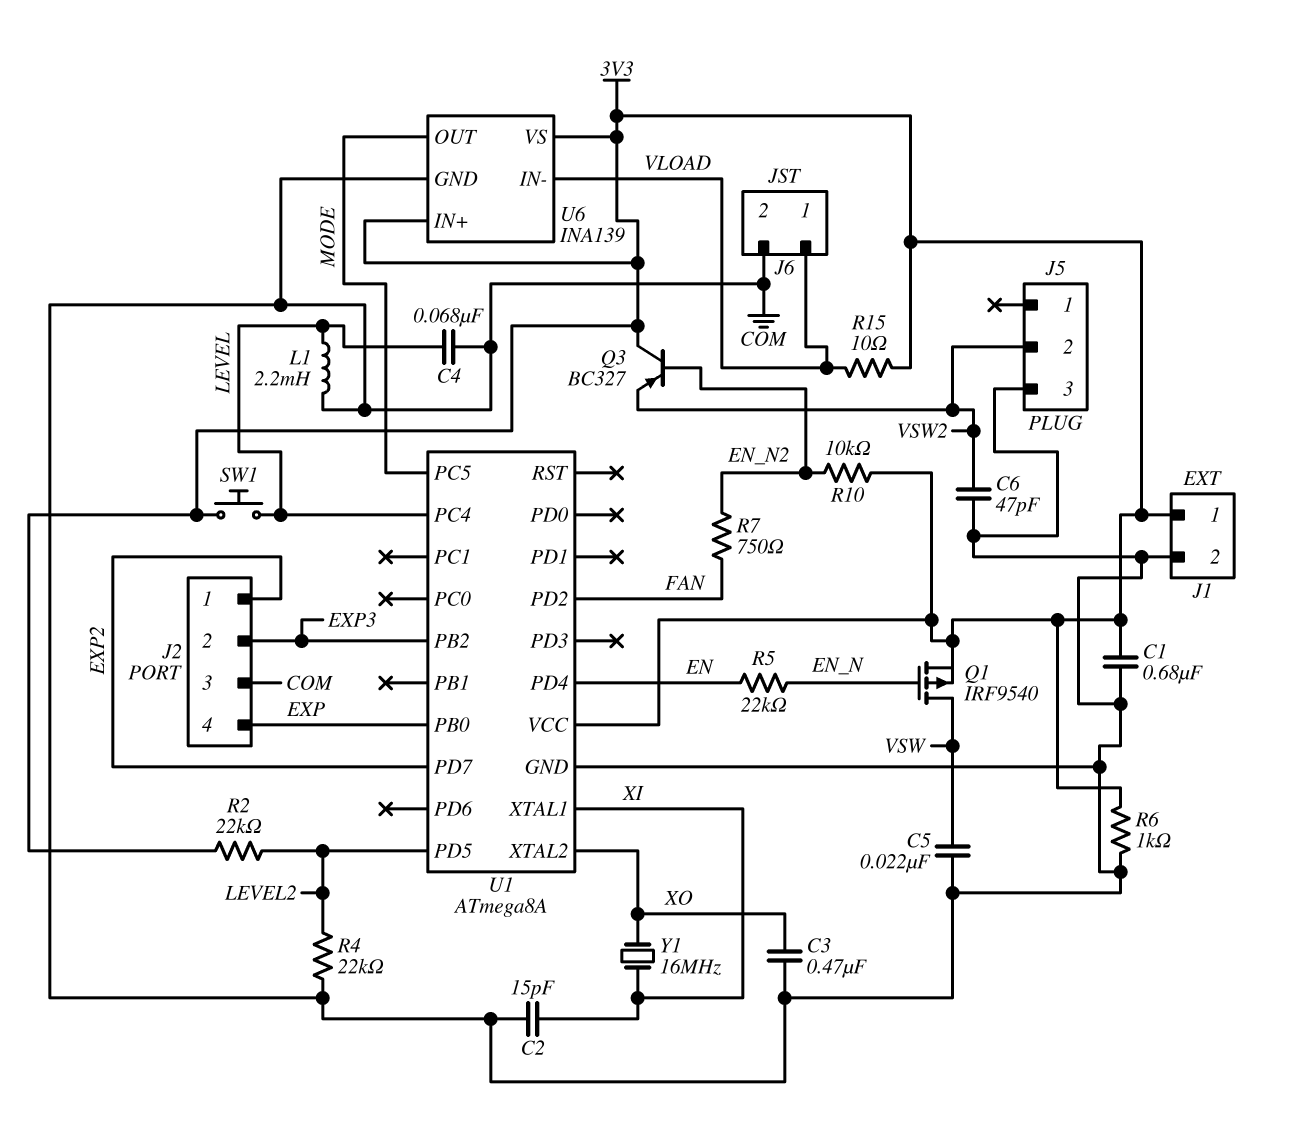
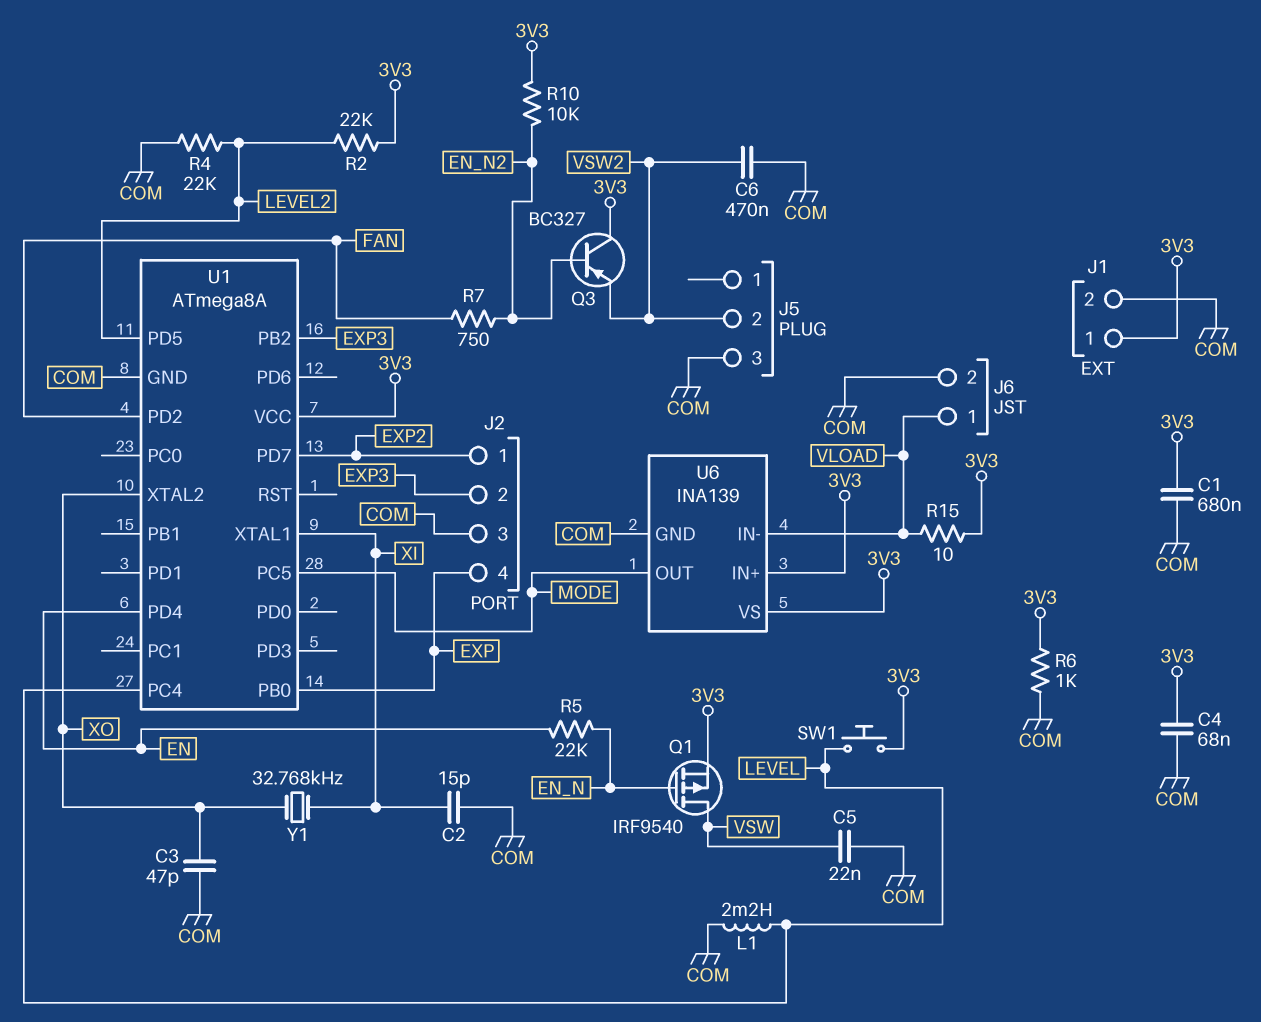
C3: 470nF (COM, XO) -> 47pF (COM, XO)
C4: 68nF (COM, LEVEL) -> 68nF (3V3, COM)
C6: 47pF (COM, VSW2) -> 470nF (COM, VSW2)
Y1: 16MHz (XI, XO) -> 32.768kHz (XI, XO)

